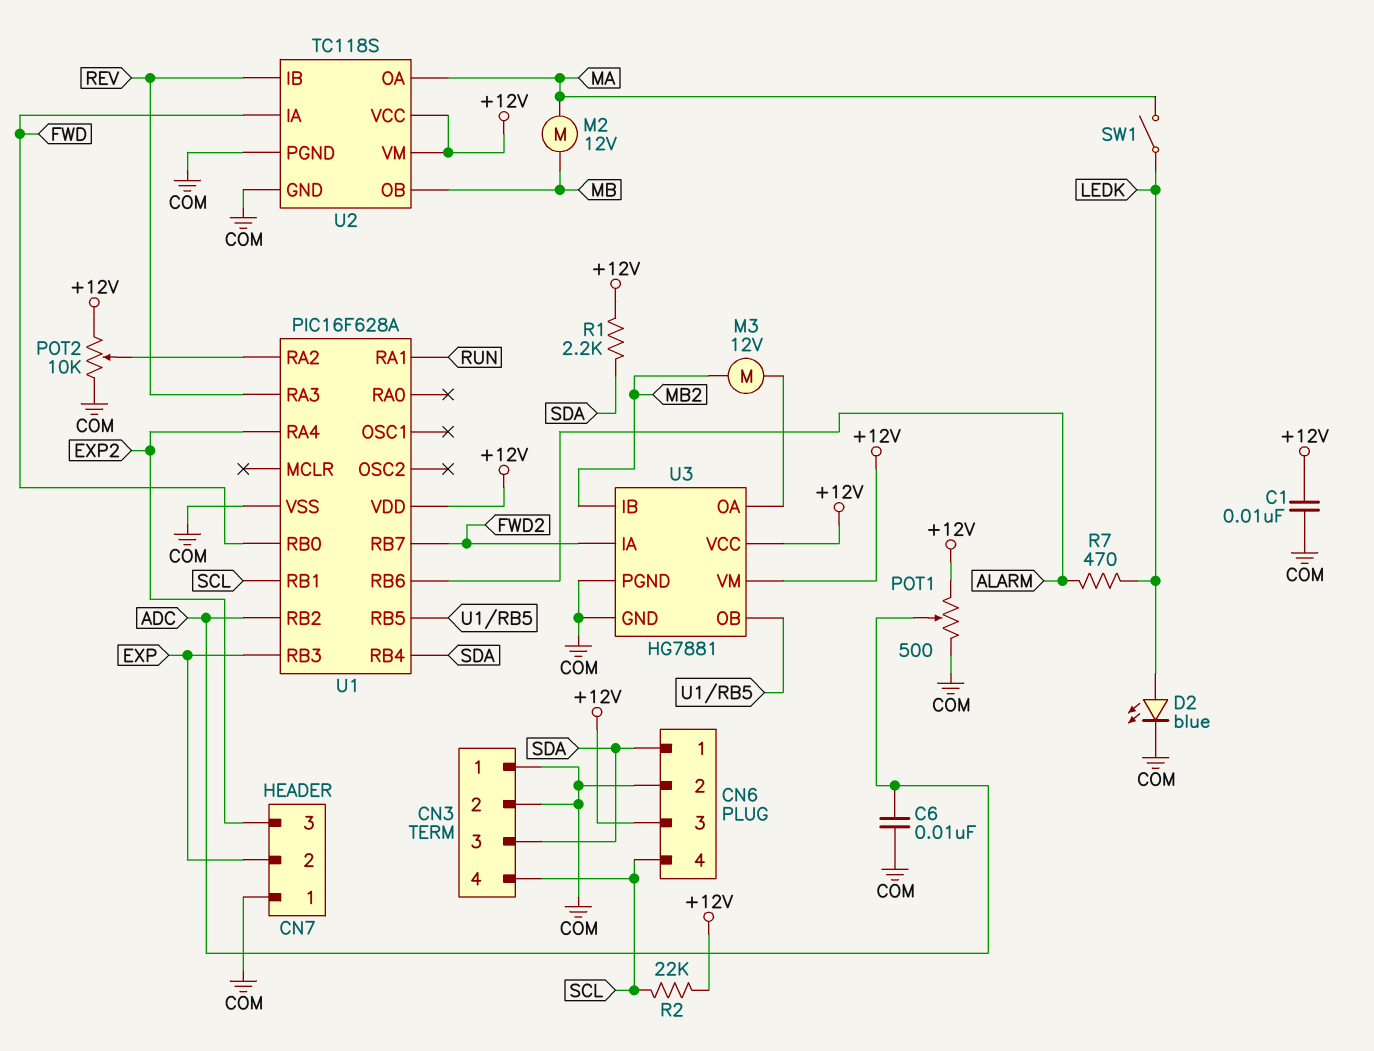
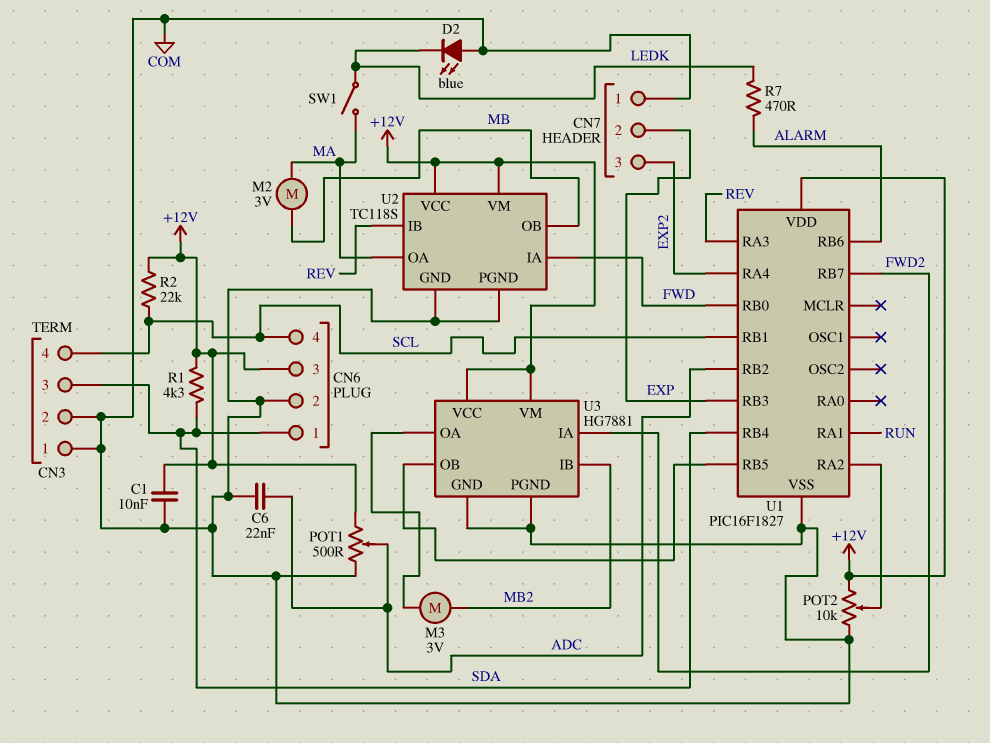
C6: 10nF (ADC, COM) -> 22nF (ADC, COM)
D2: LED blue (A LEDK, K COM) -> LED blue (A COM, K LEDK)
M2: motor 12V (MA, MB) -> motor 3V (MA, MB)
M3: motor 12V (MB2, U3/OA) -> motor 3V (MB2, U3/OA)
R1: 2.2k (+12V, SDA) -> 4.3k (+12V, SDA)
U1: PIC16F628A -> PIC16F1827

